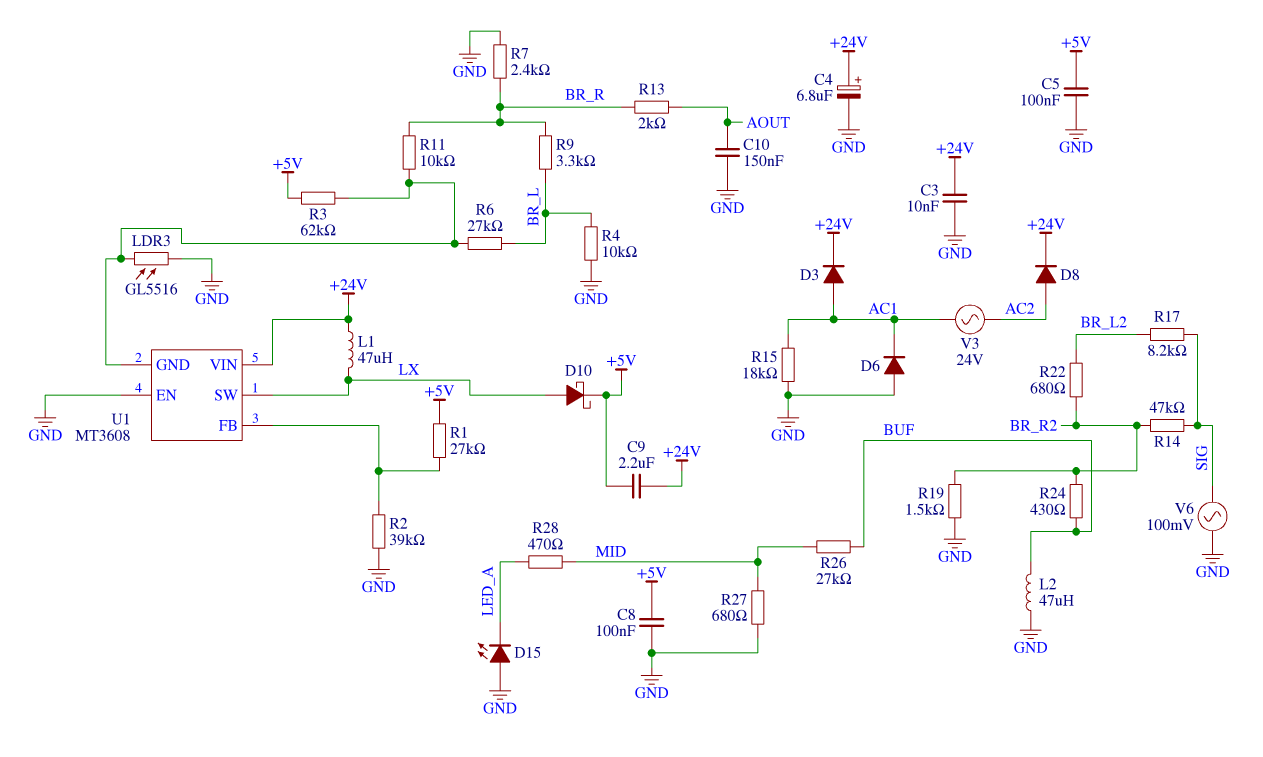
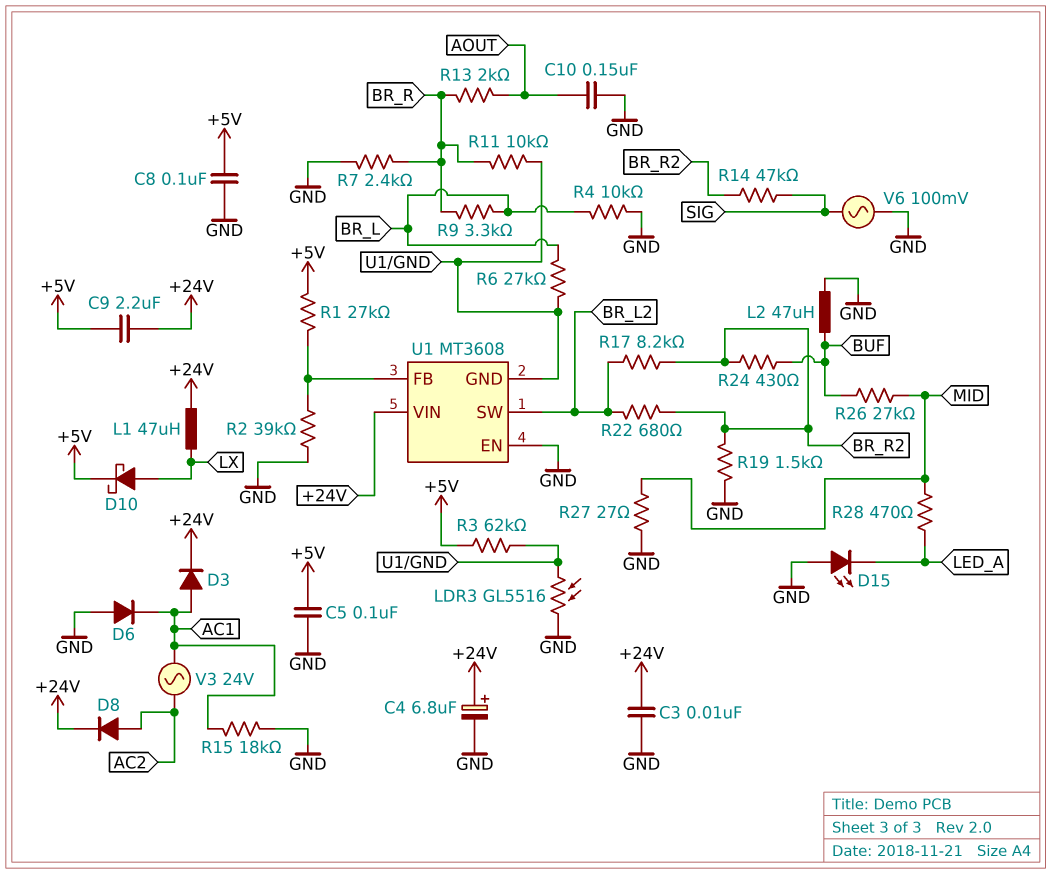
R17: 8.2k (BR_L2, SIG) -> 8.2k (BR_L2, BR_R2)
R27: 680 (GND, MID) -> 27 (GND, MID)
U1 pin SW: LX -> BR_L2

